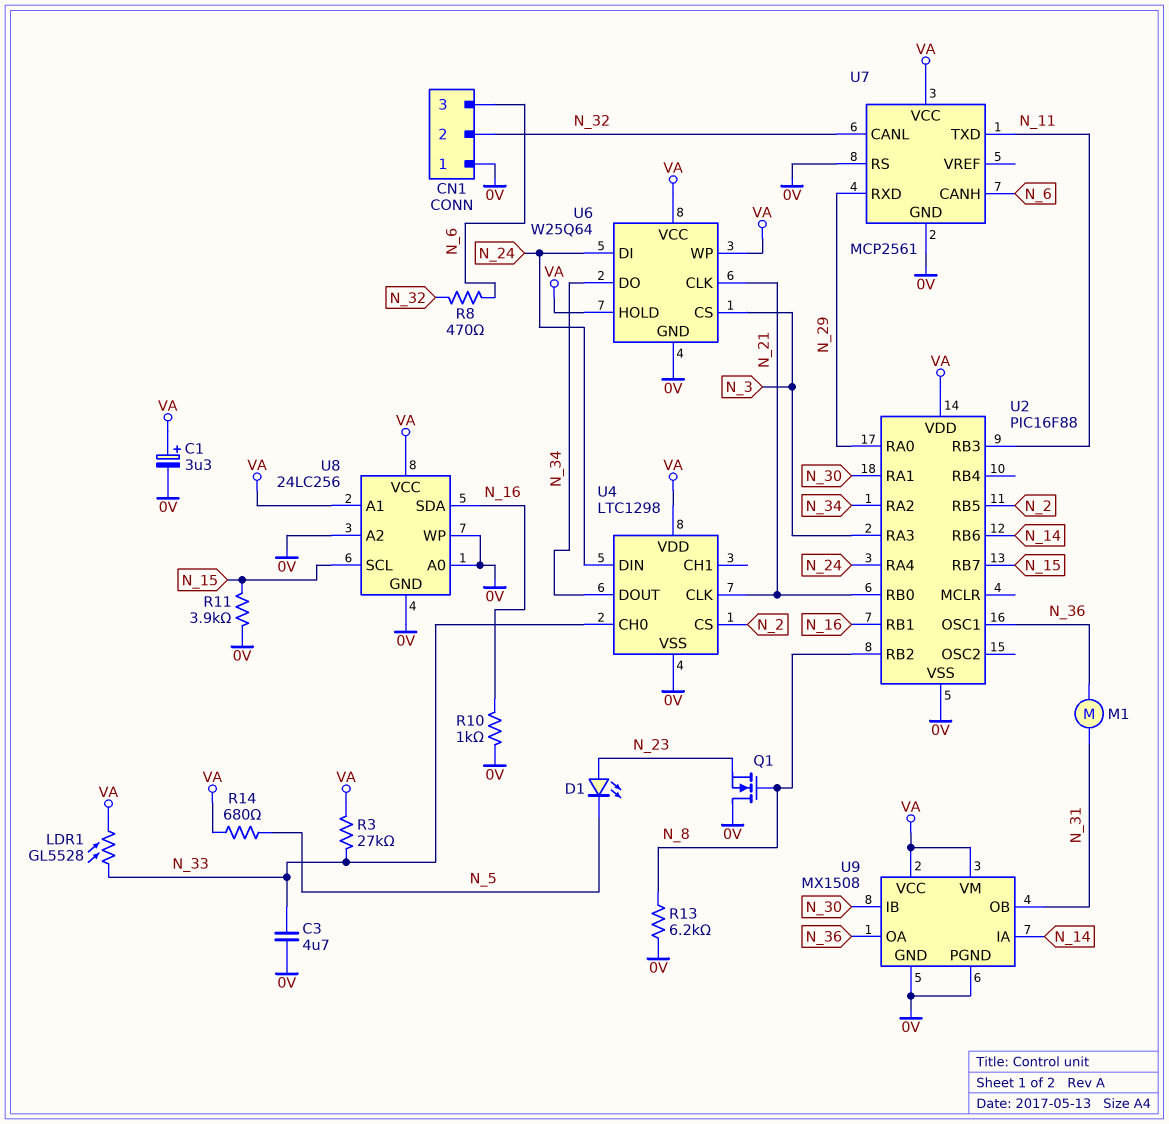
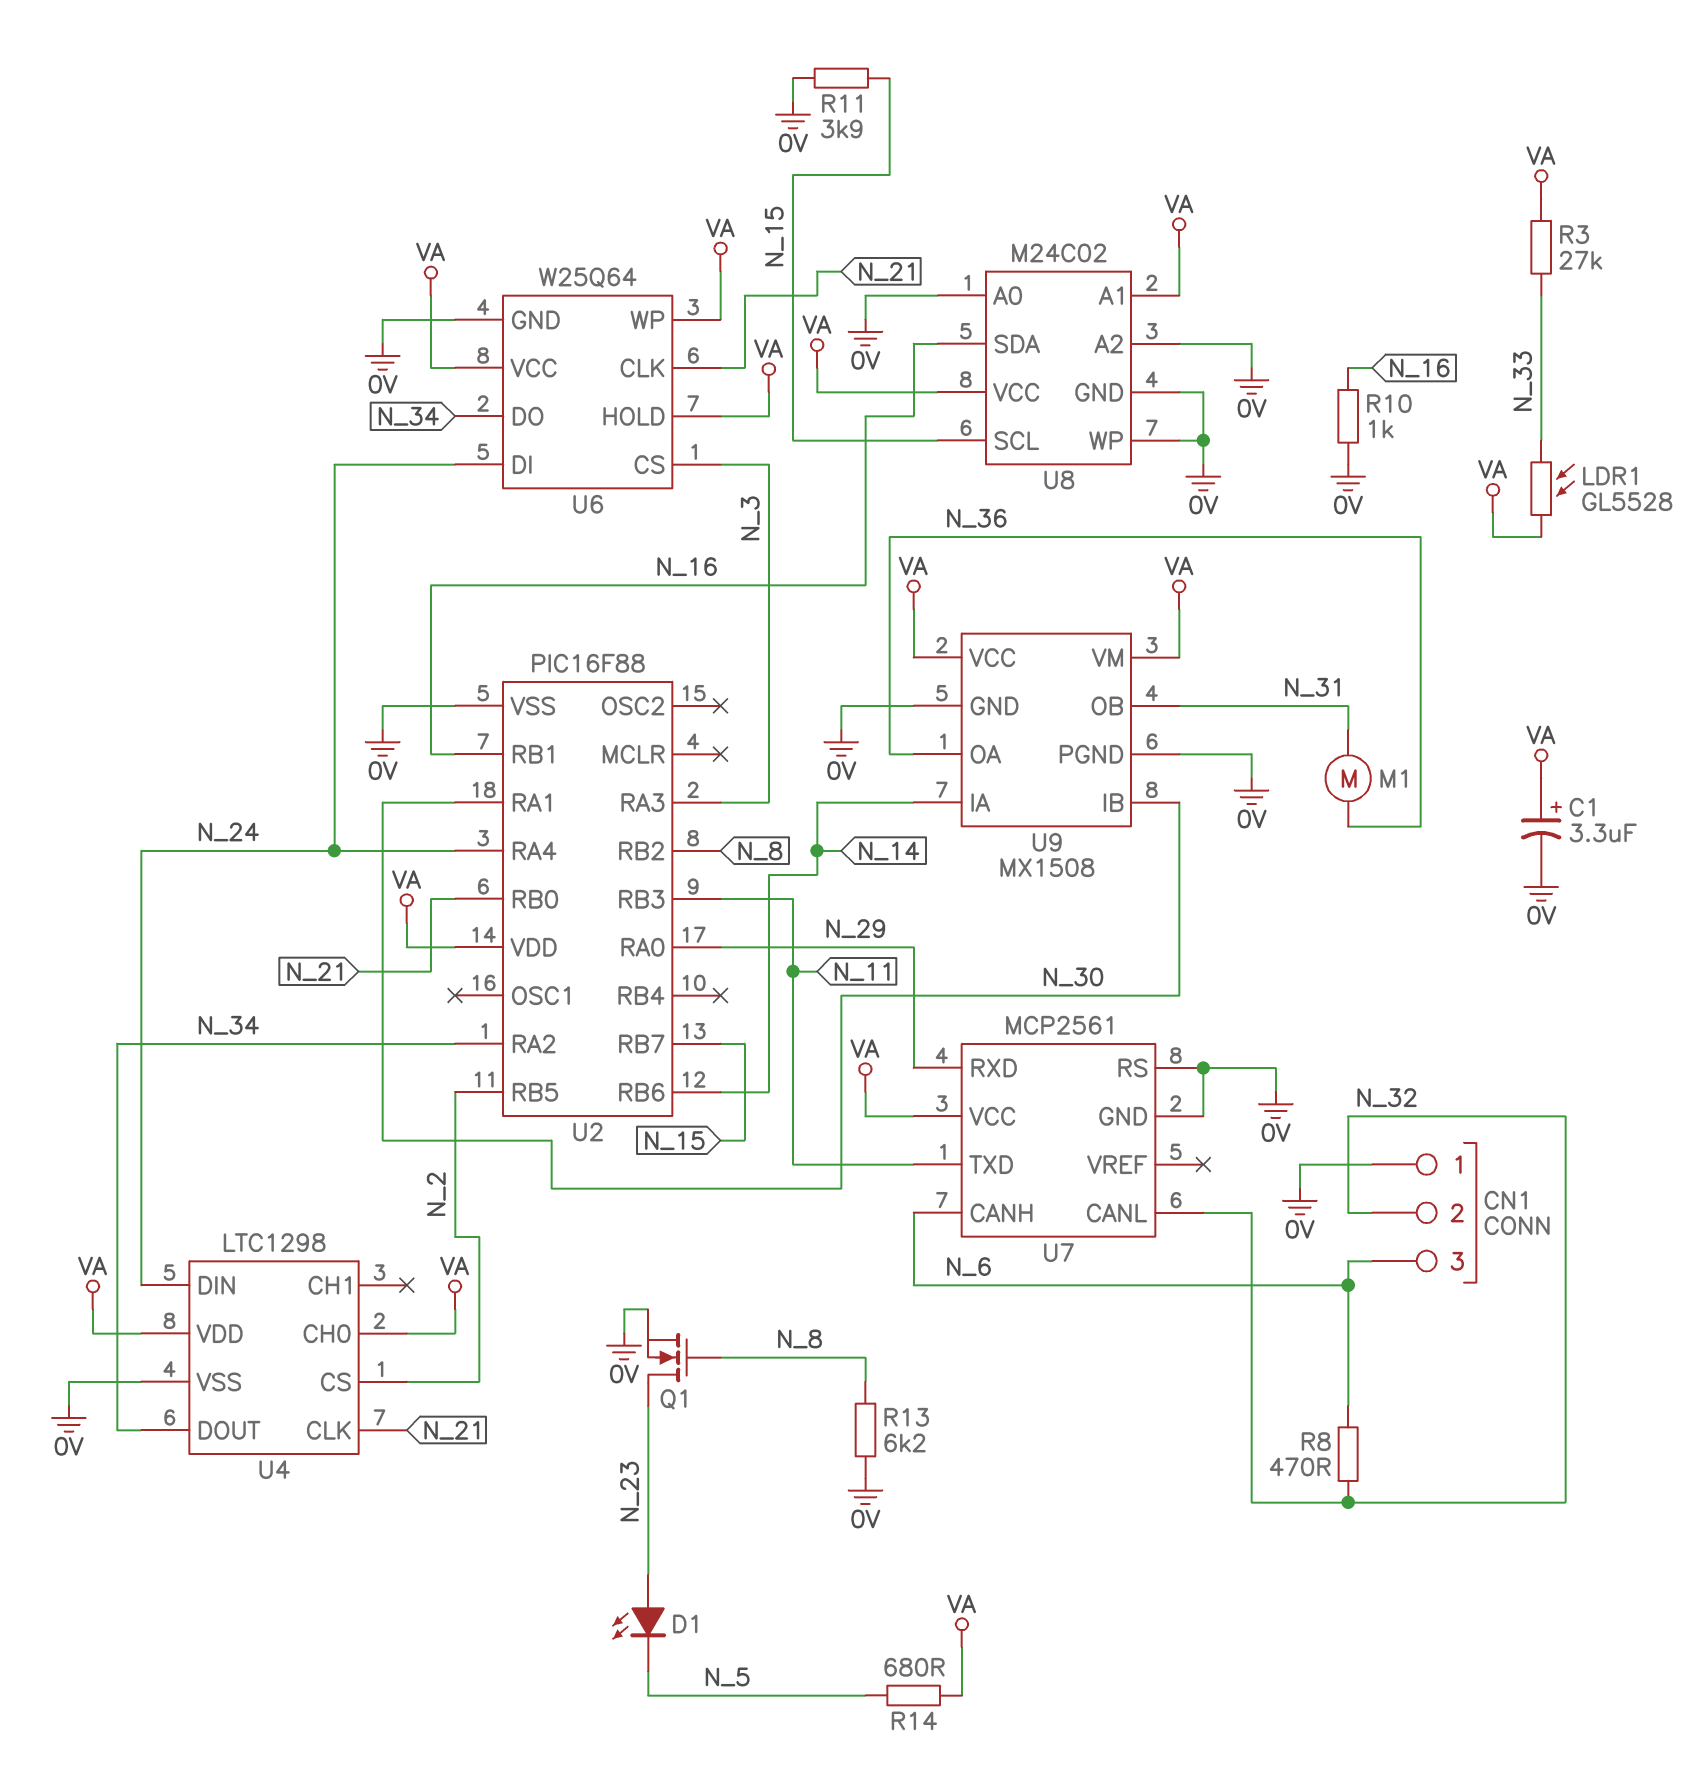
C3: 4.7uF (0V, N_33) -> none
Q1: NMOS (G N_8, D 0V, S N_23) -> NMOS (G N_8, D N_23, S 0V)
U2 pin OSC1: N_36 -> none
U4 pin CH0: N_33 -> VA
U8: 24LC256 -> M24C02

